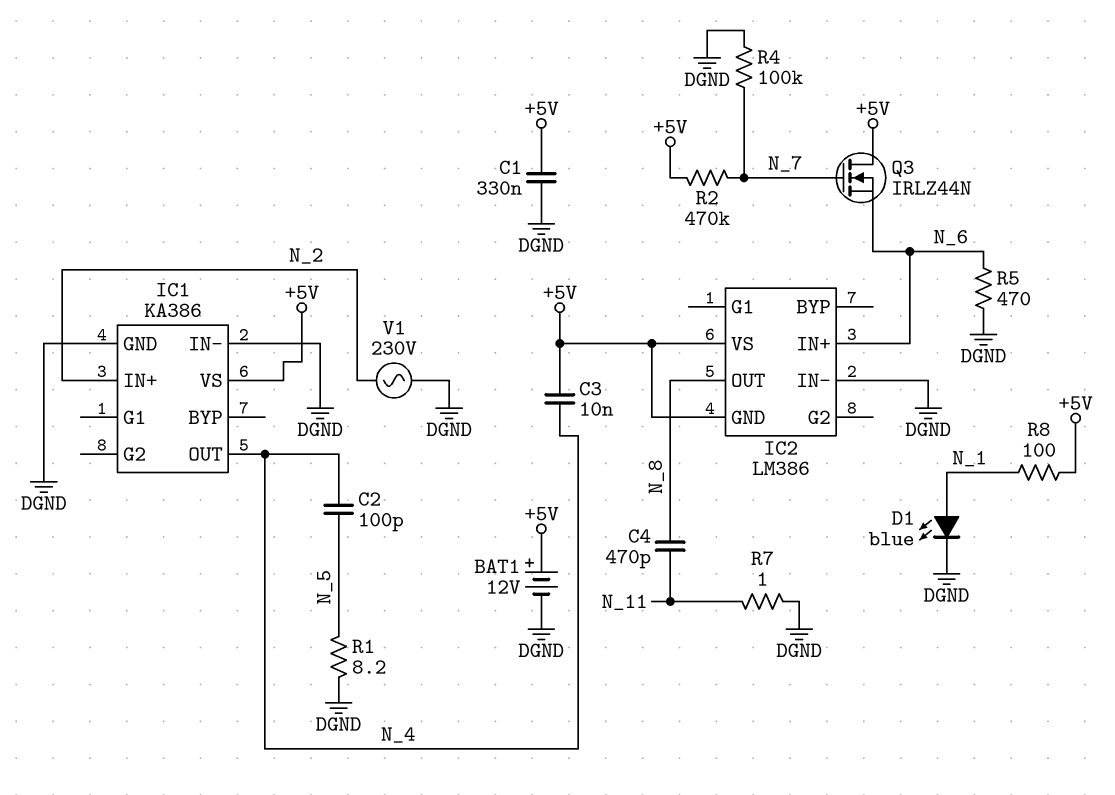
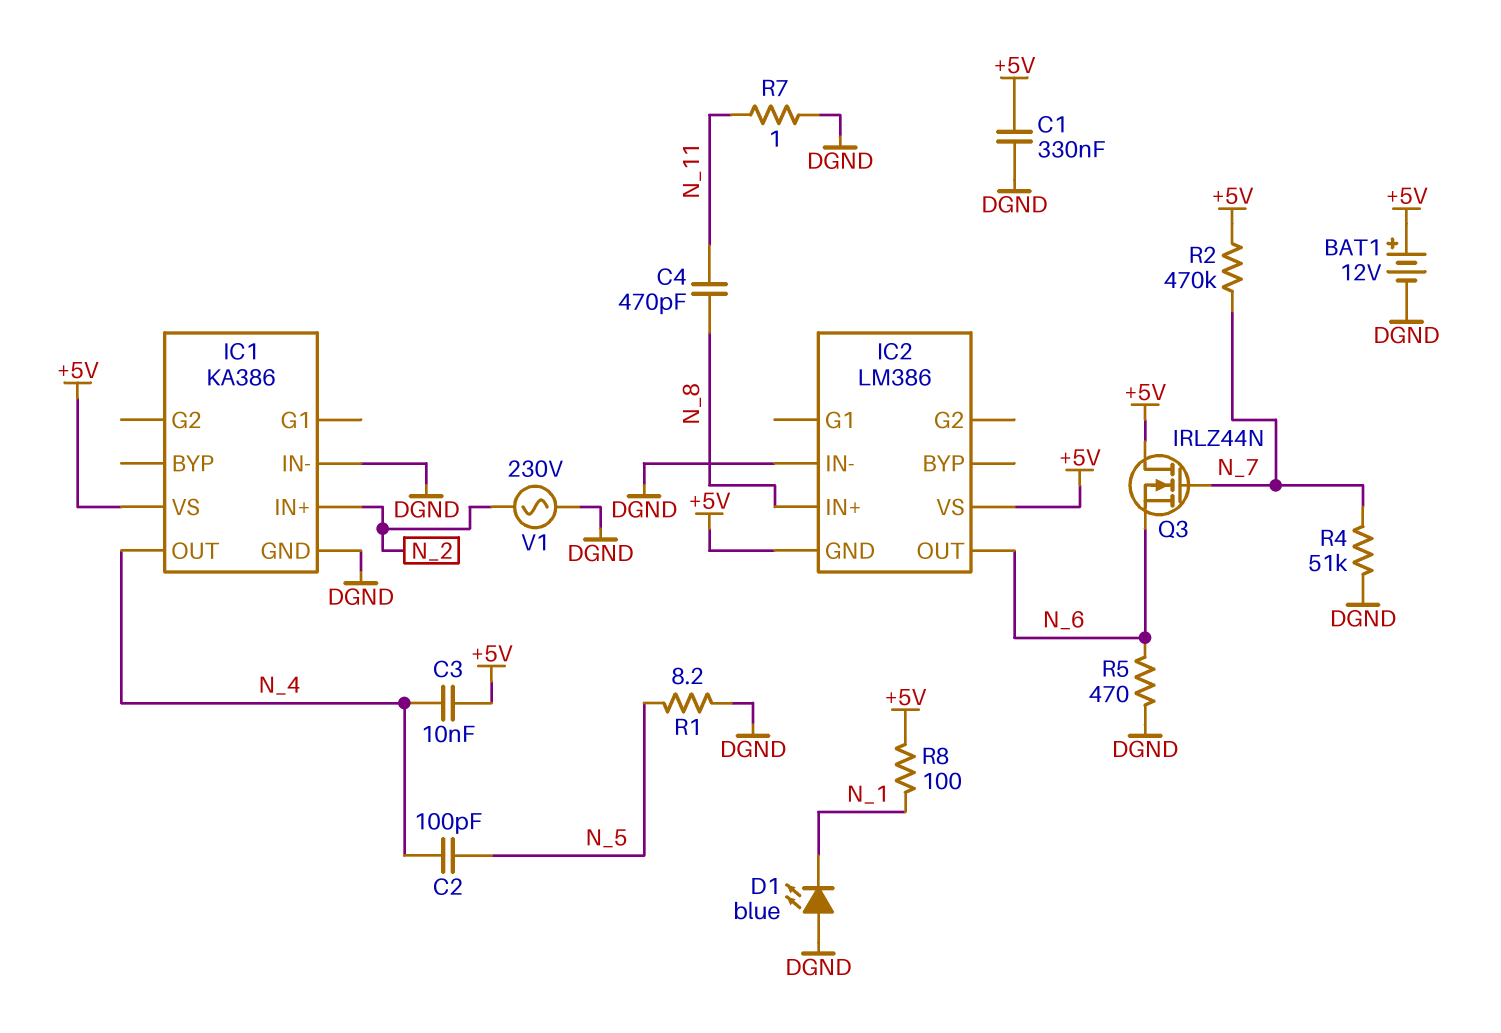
D1: LED blue (A N_1, K DGND) -> LED blue (A DGND, K N_1)
IC2 pin IN+: N_6 -> N_8
IC2 pin OUT: N_8 -> N_6
R4: 100k (DGND, N_7) -> 51k (DGND, N_7)

